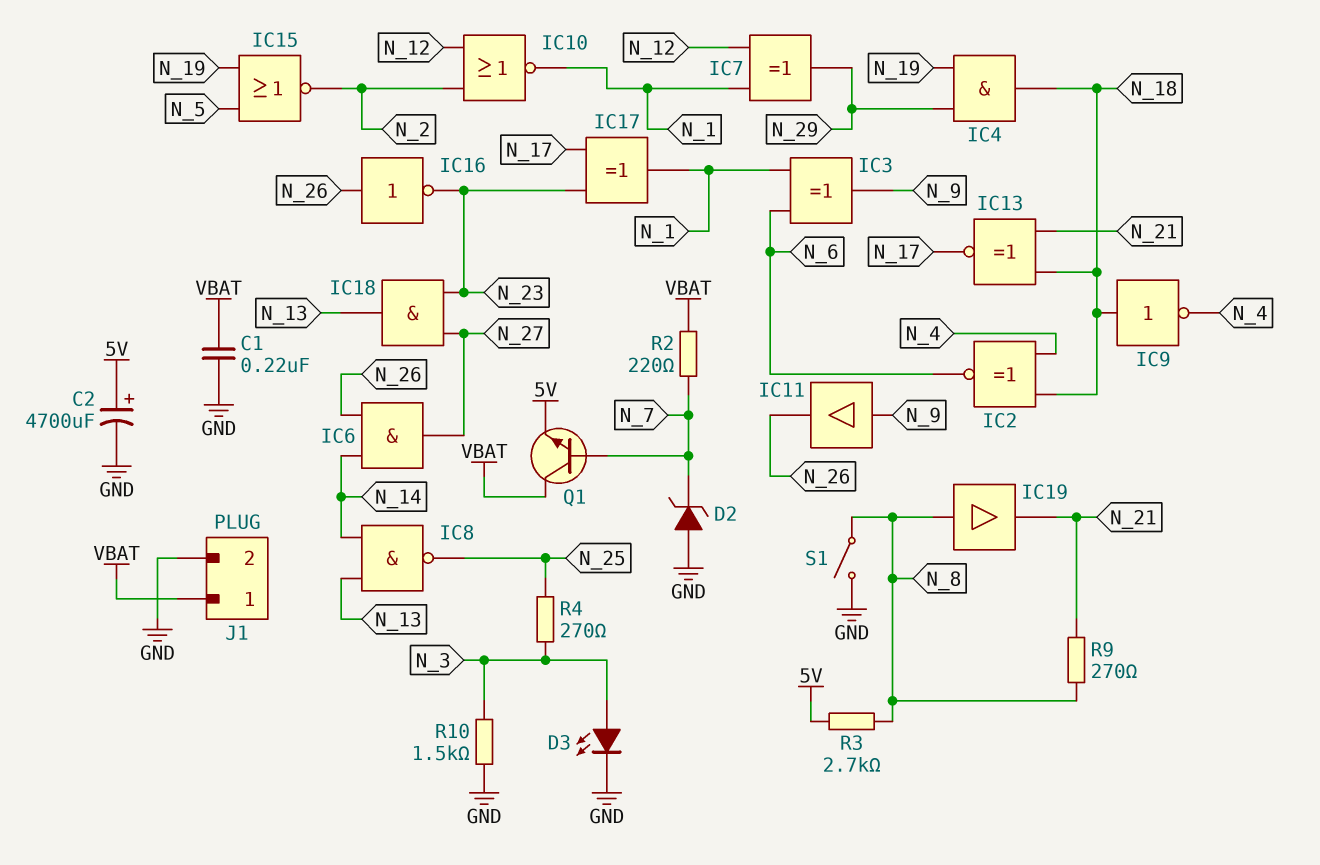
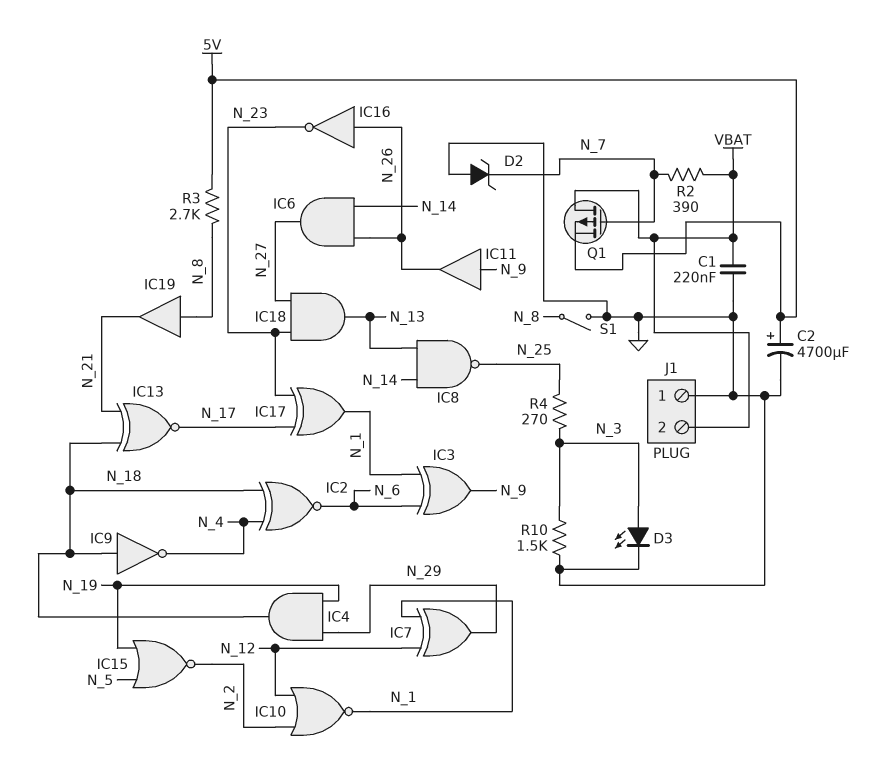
J1 pin 1: VBAT -> GND
J1 pin 2: GND -> VBAT
Q1: NPN (B N_7, C VBAT, E 5V) -> PMOS (G N_7, D VBAT, S 5V)
R2: 220 (N_7, VBAT) -> 390 (N_7, VBAT)
R9: 270 (N_8, N_21) -> none

